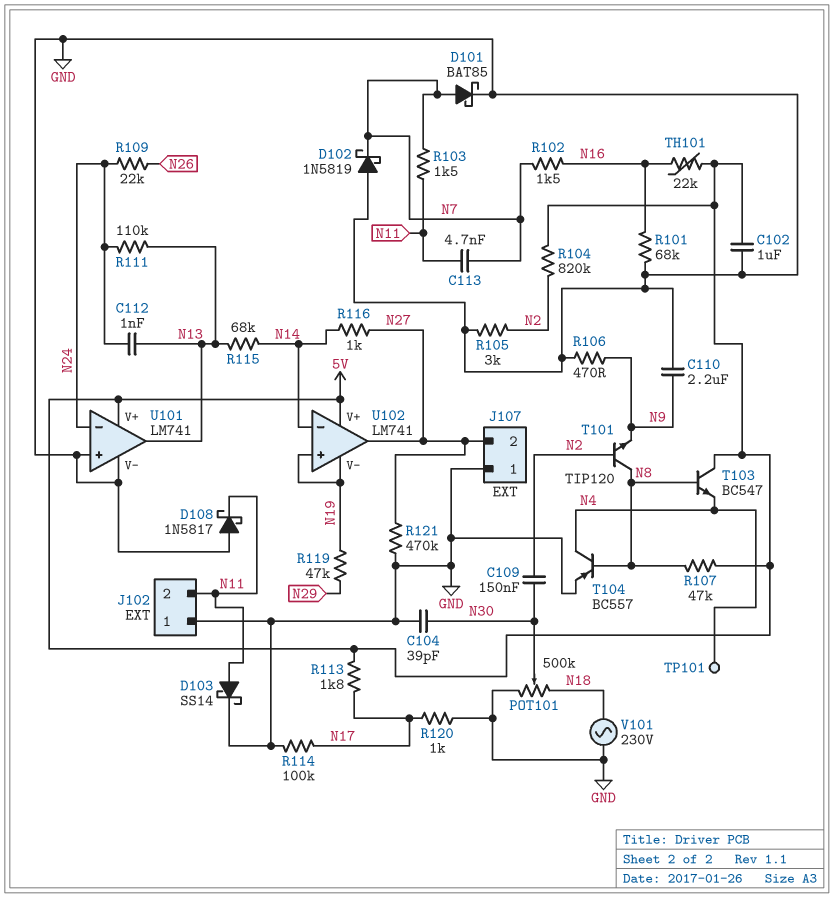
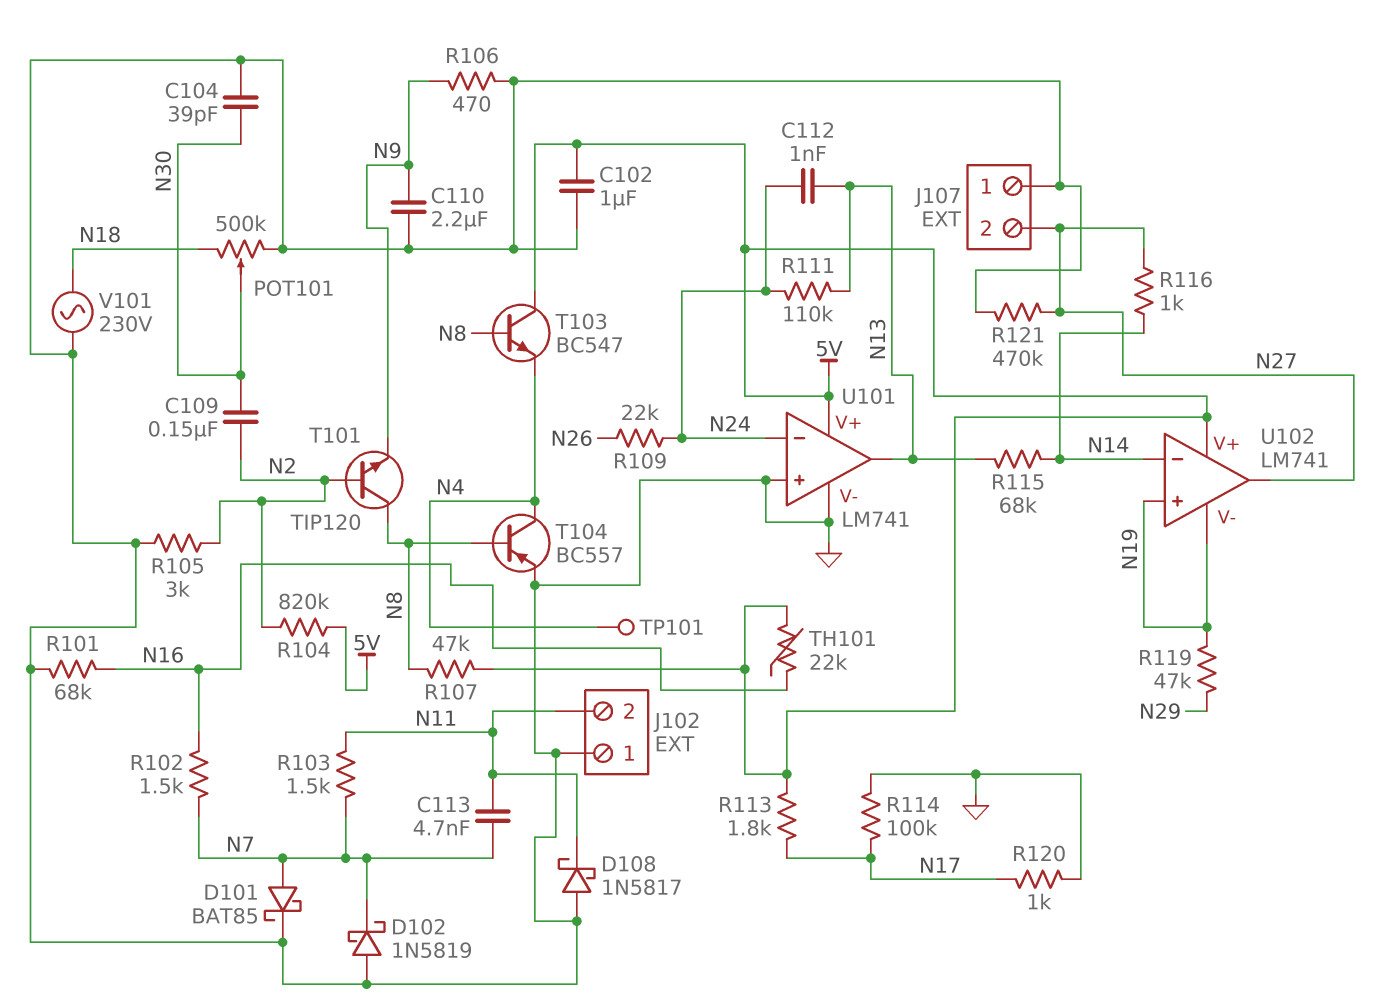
D103: schottky SS14 (A N11, K GND) -> none

